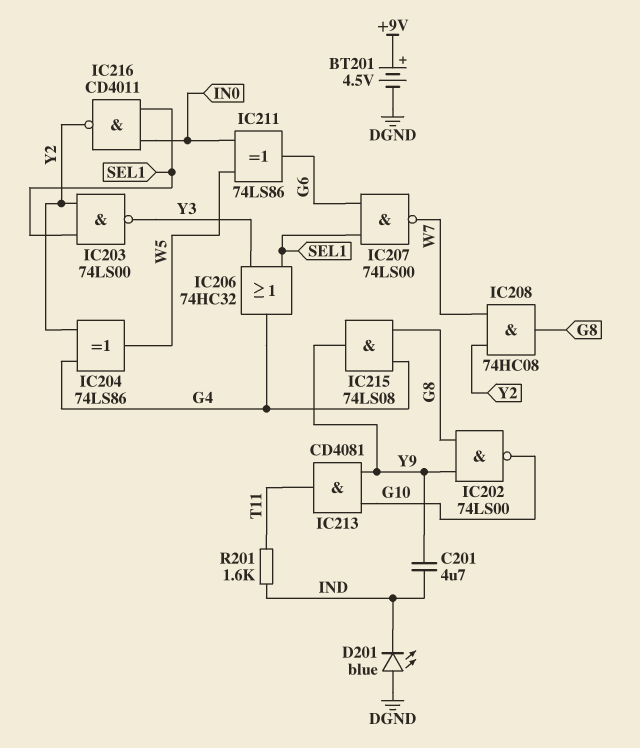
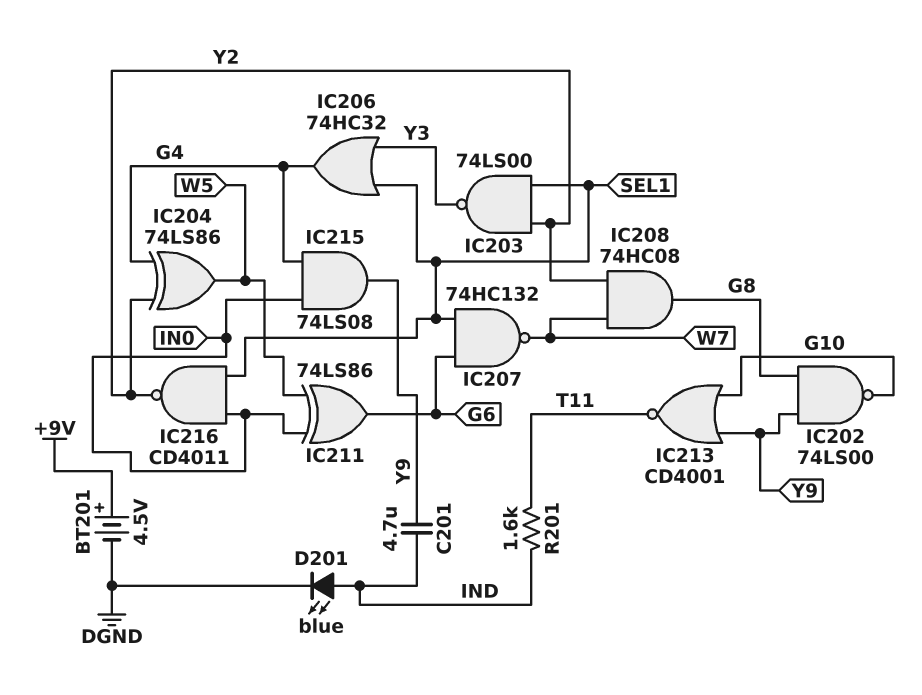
D201: LED blue (A DGND, K IND) -> LED blue (A IND, K DGND)
IC207: NAND 74LS00 (in G6, in SEL1, out W7) -> NAND 74HC132 (in G6, in SEL1, out W7)
IC213: AND CD4081 (in G10, in Y9, out T11) -> NOR CD4001 (in G10, in Y9, out T11)
IC215: AND 74LS08 (in G4, in G8, out Y9) -> AND 74LS08 (in G4, in IN0, out Y9)

